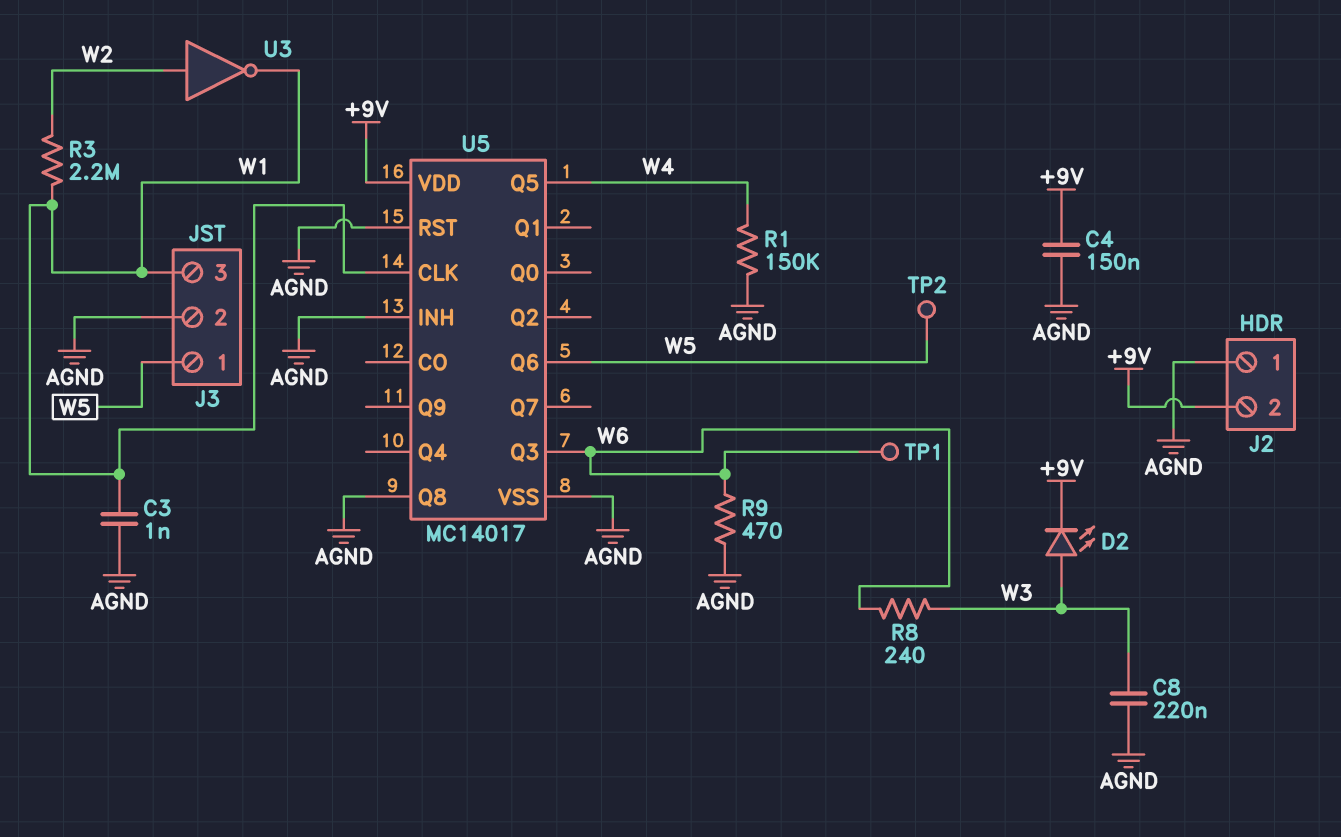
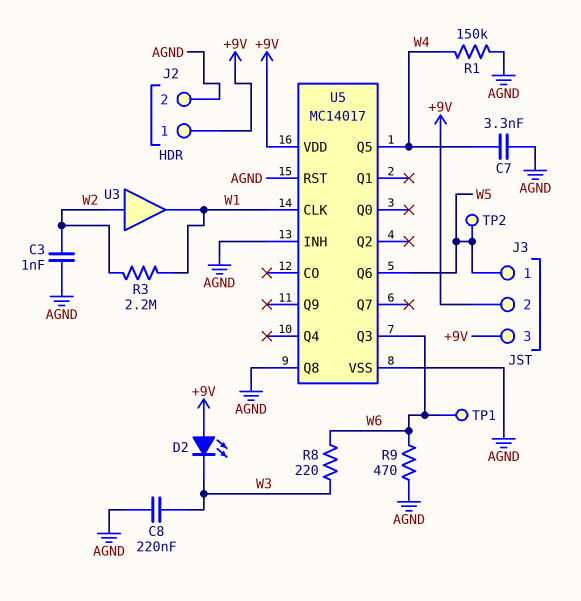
C3: 1nF (AGND, W1) -> 1nF (AGND, W2)
C4: 150nF (+9V, AGND) -> none
C7: none -> 3.3nF (AGND, W4)
D2: LED (A W3, K +9V) -> LED (A +9V, K W3)
J2 pin 1: AGND -> +9V
J2 pin 2: +9V -> AGND
J3 pin 2: AGND -> +9V
J3 pin 3: W1 -> +9V
R8: 240 (W3, W6) -> 220 (W3, W6)
U3: NOT (in W2, out W1) -> buffer (in W2, out W1)

